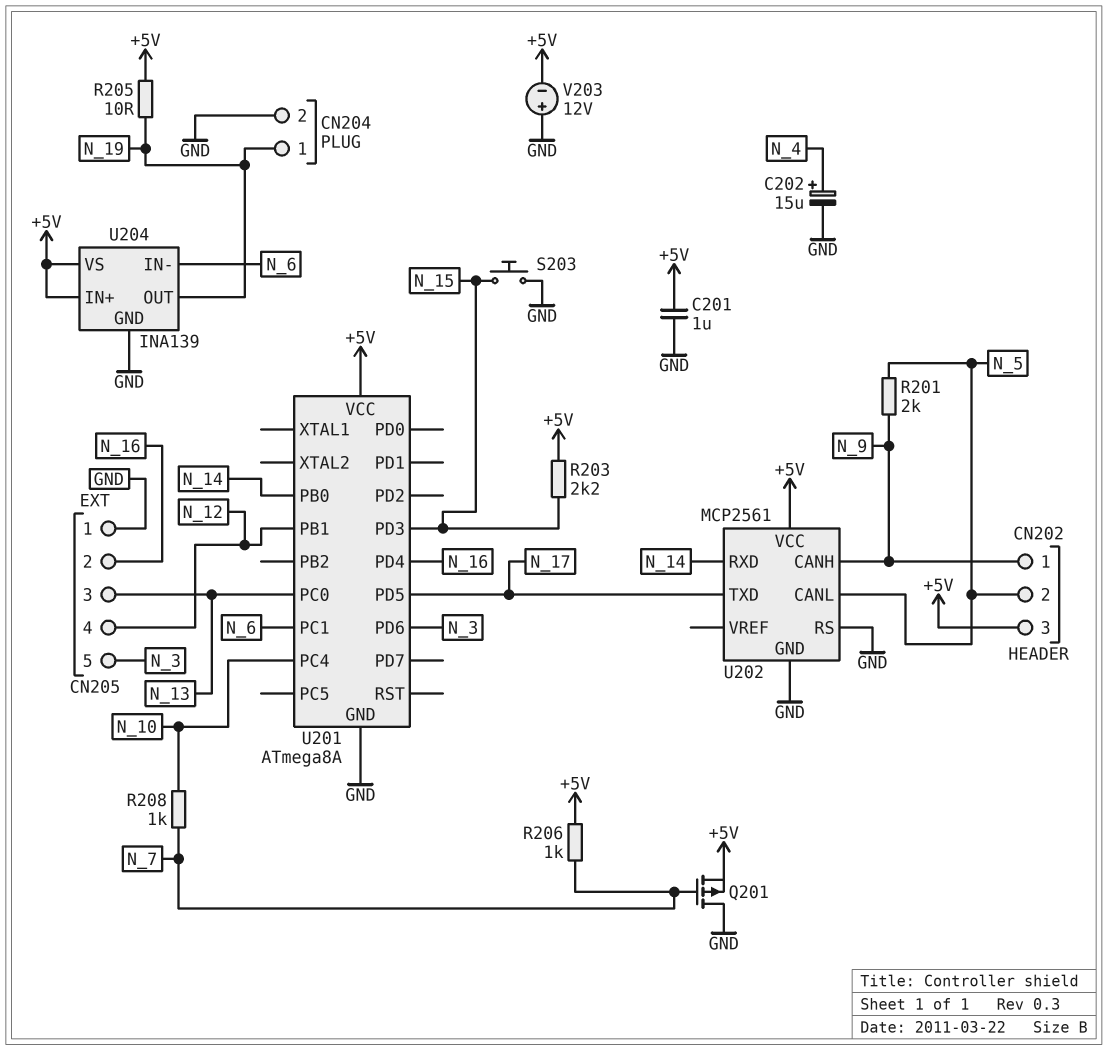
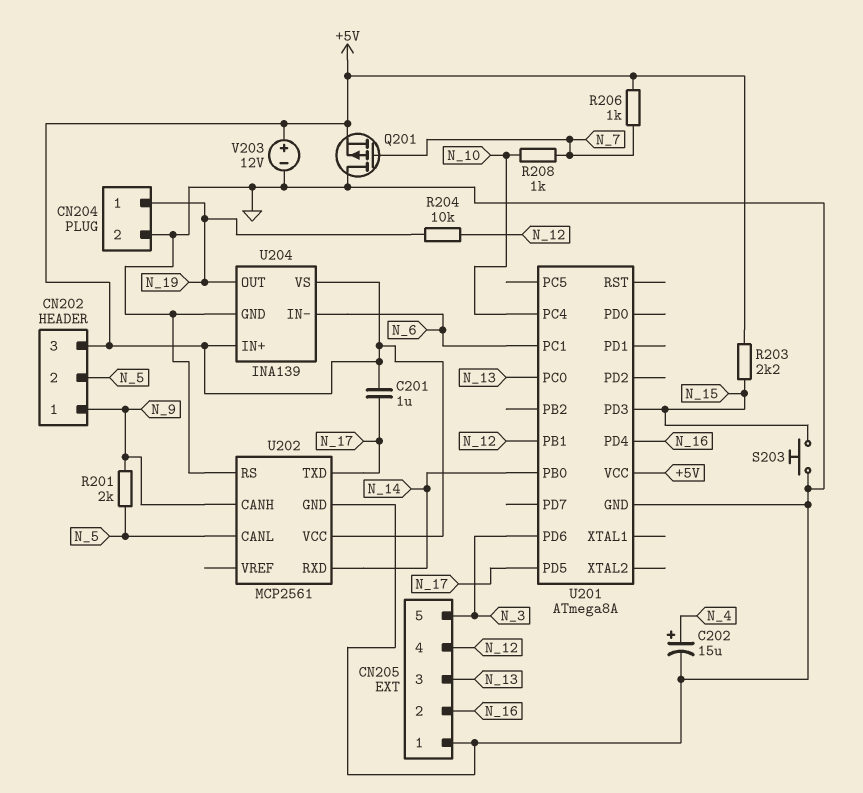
C201: 1uF (+5V, GND) -> 1uF (+5V, N_17)
R204: none -> 10k (N_12, N_19)
R205: 10 (+5V, N_19) -> none
V203: 12V (plus GND, minus +5V) -> 12V (plus +5V, minus GND)

